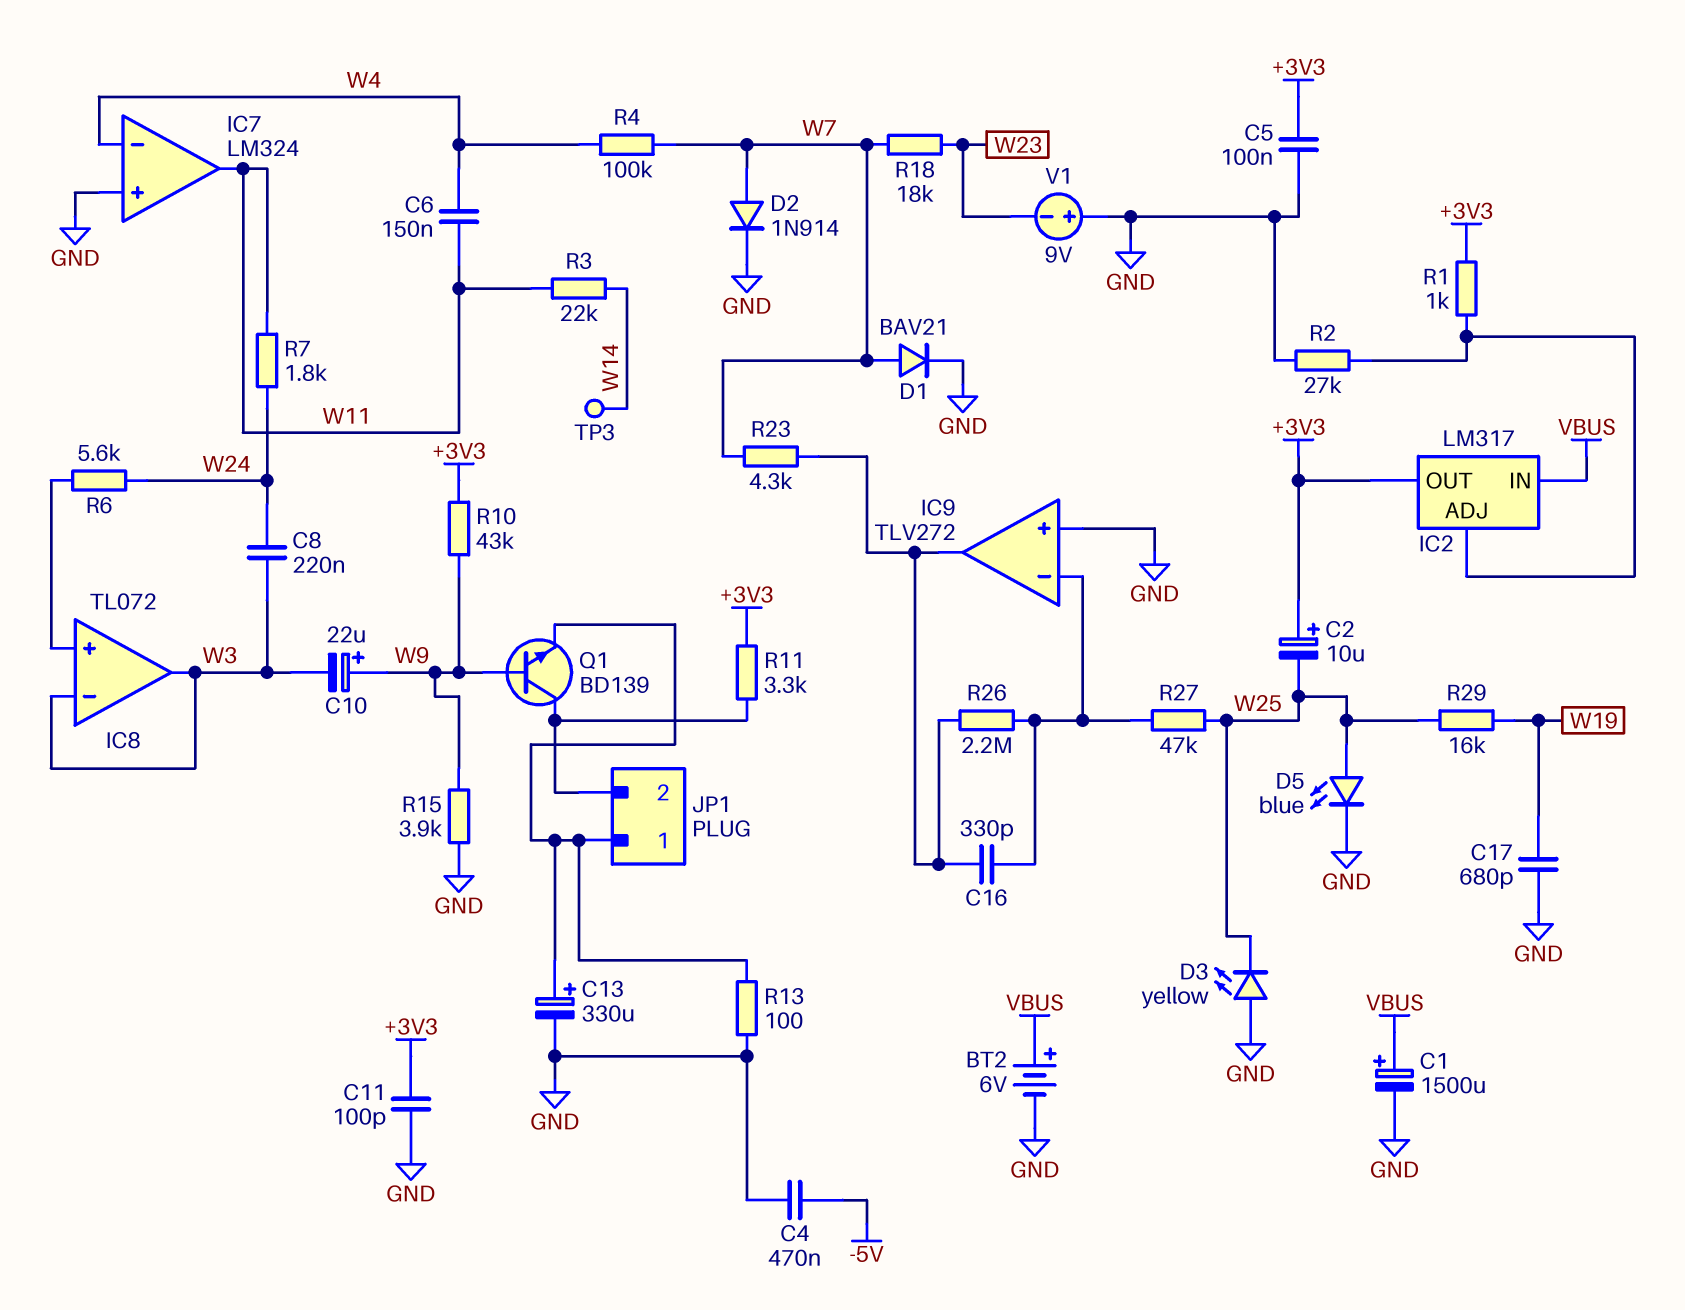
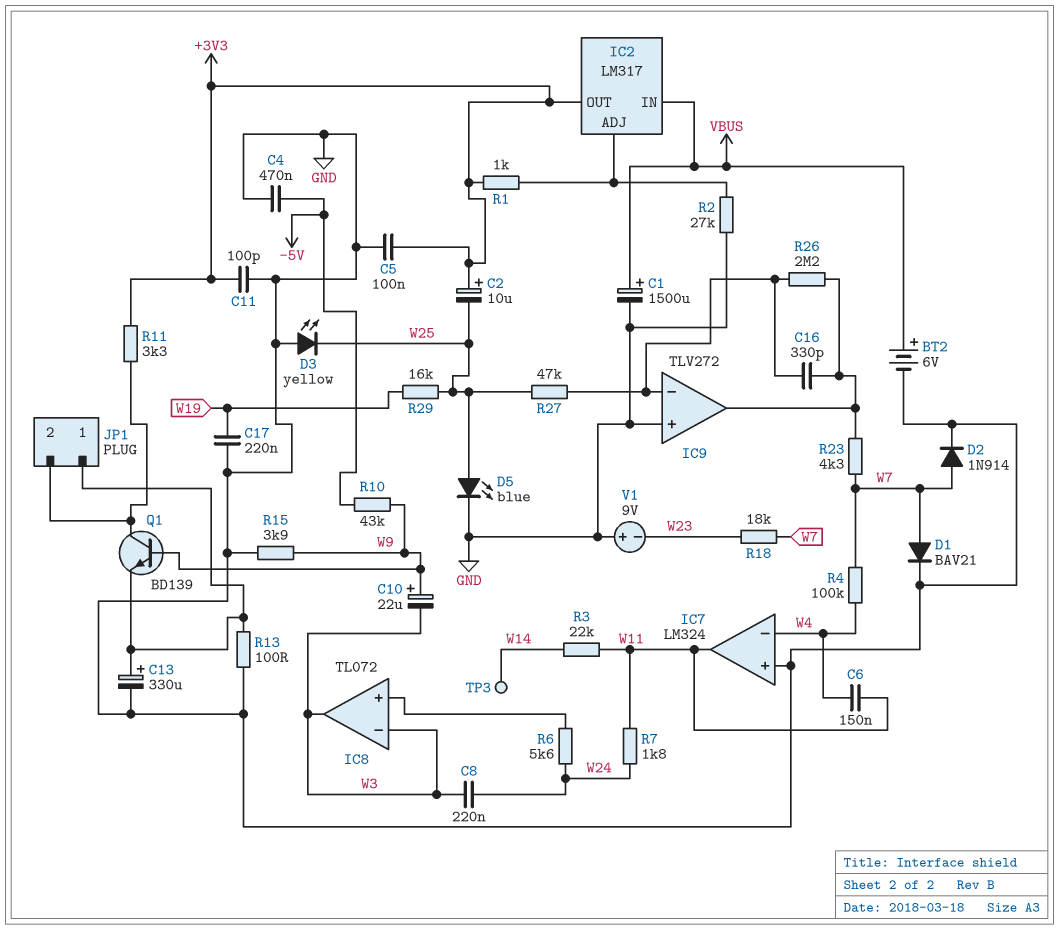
C17: 680pF (GND, W19) -> 220nF (GND, W19)
R10: 43k (+3V3, W9) -> 43k (-5V, W9)

